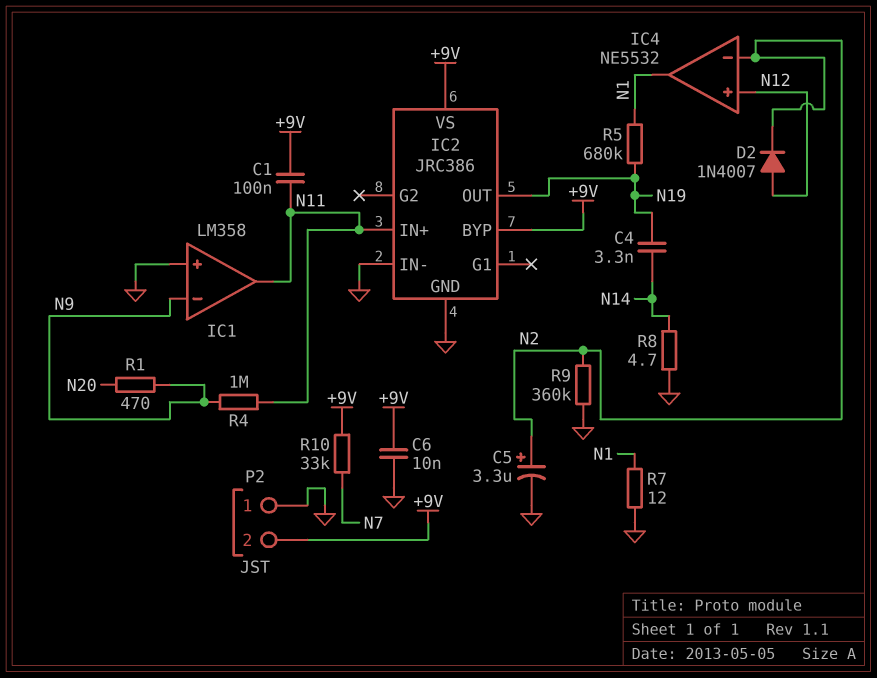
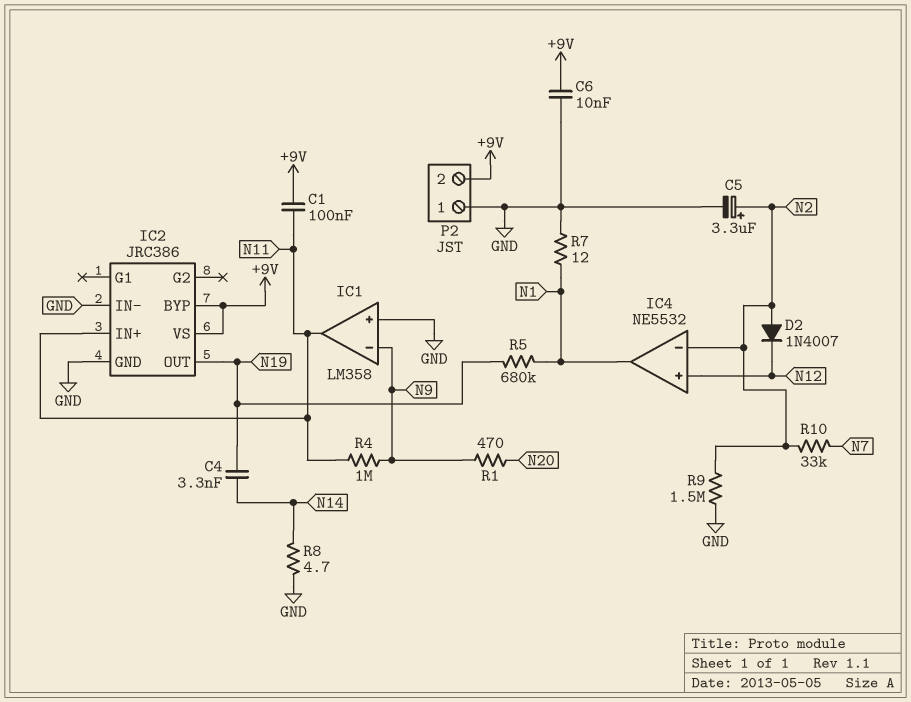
D2: diode 1N4007 (A N12, K N2) -> diode 1N4007 (A N2, K N12)
R9: 360k (GND, N2) -> 1.5M (GND, N2)
R10: 33k (+9V, N7) -> 33k (N2, N7)

